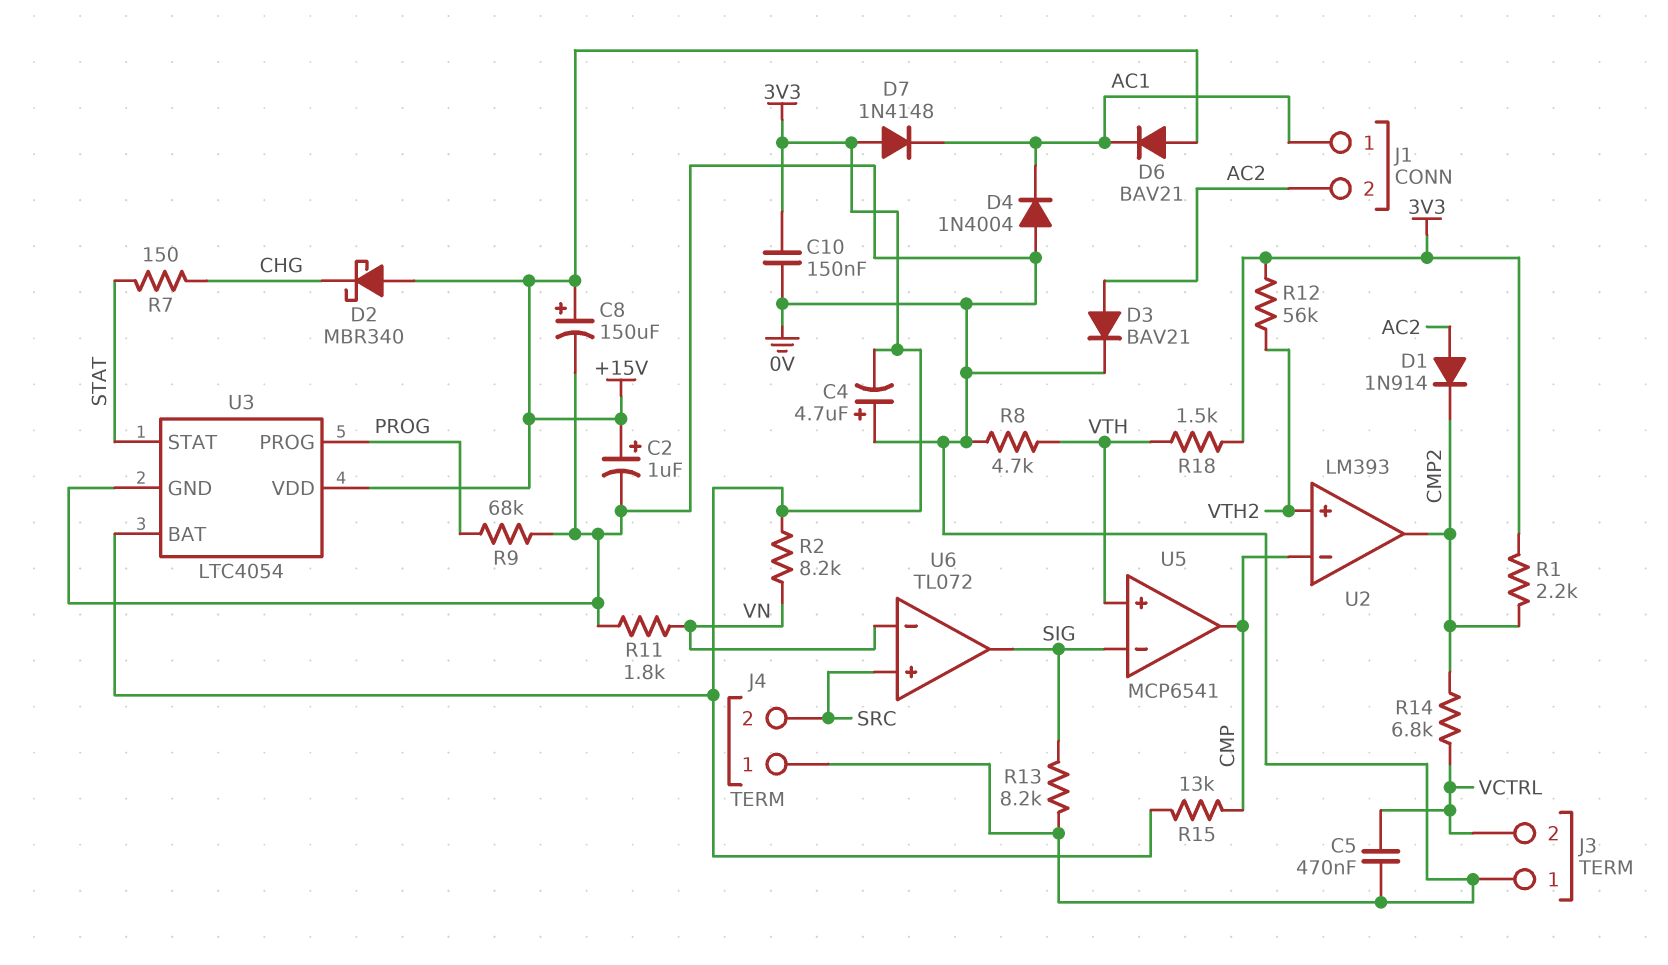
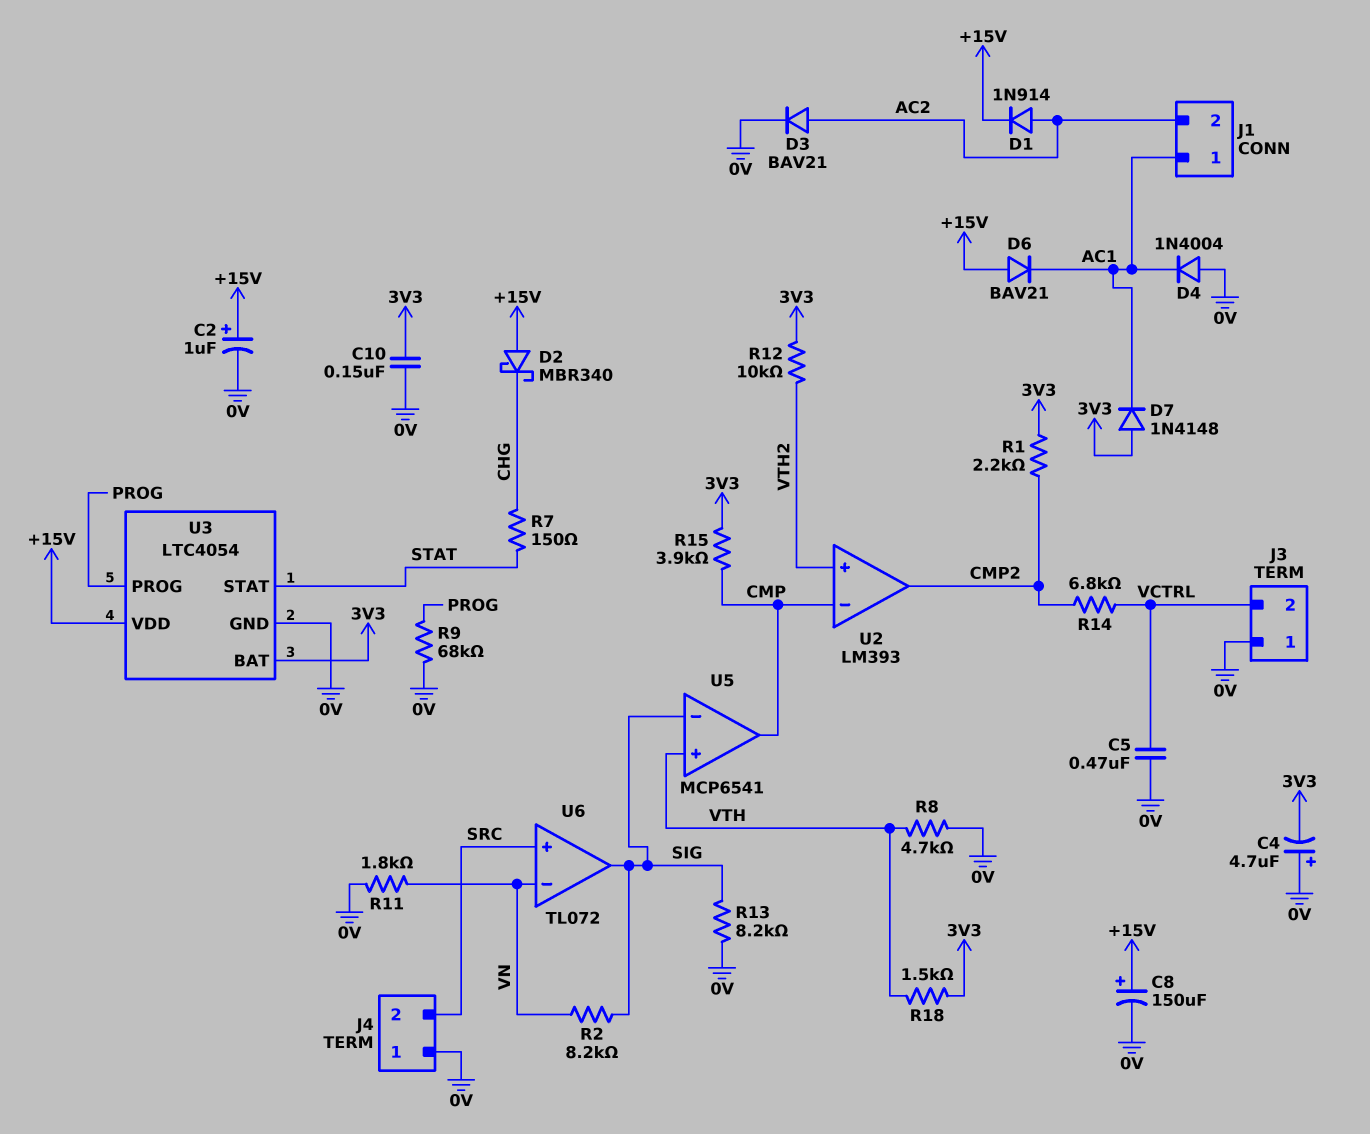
D1: diode 1N914 (A AC2, K CMP2) -> diode 1N914 (A AC2, K +15V)
R2: 8.2k (3V3, VN) -> 8.2k (SIG, VN)
R12: 56k (3V3, VTH2) -> 10k (3V3, VTH2)
R15: 13k (3V3, CMP) -> 3.9k (3V3, CMP)

